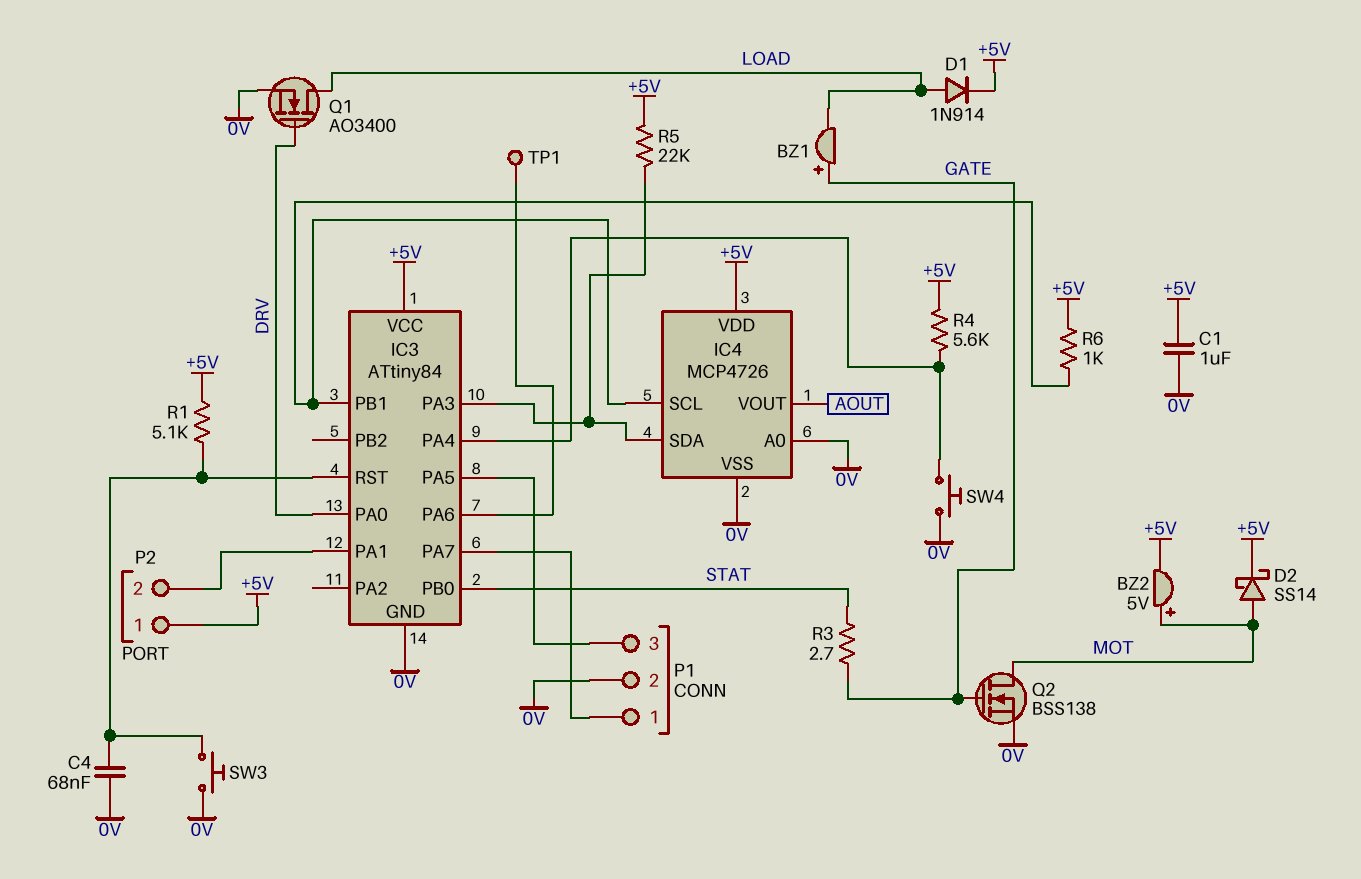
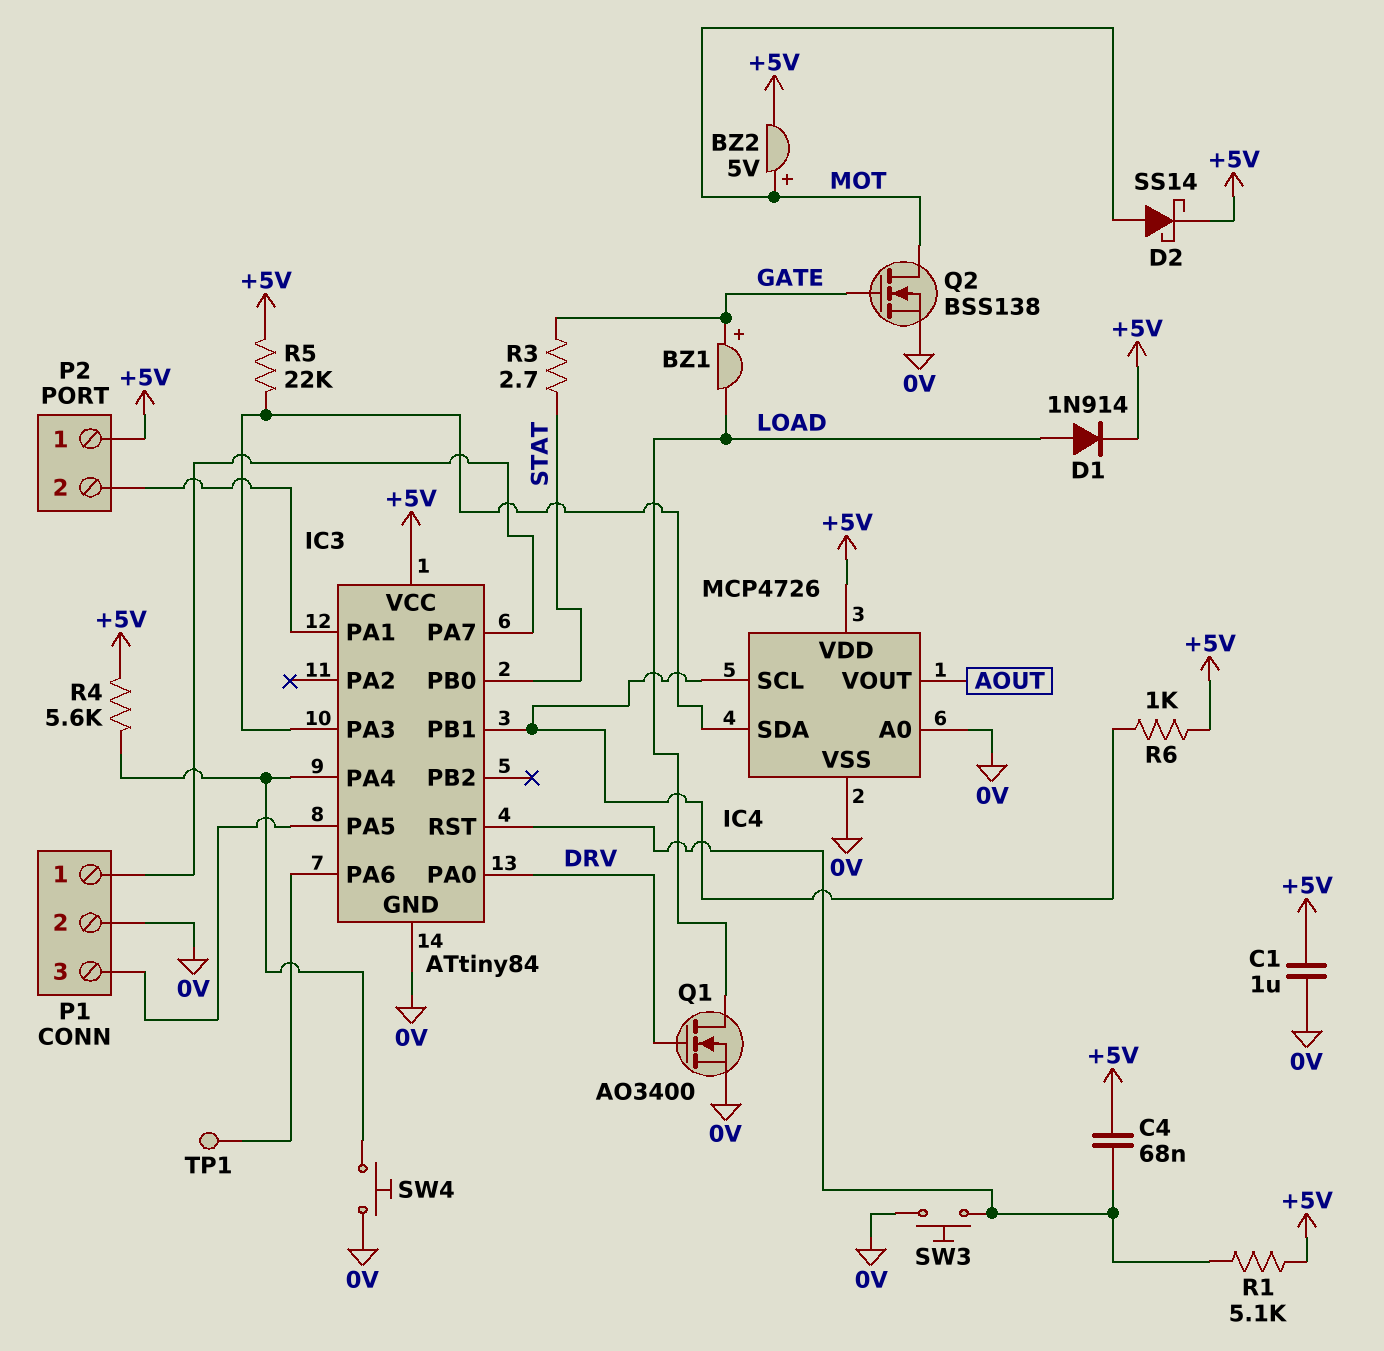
C4: 68nF (0V, IC3/RST) -> 68nF (+5V, IC3/RST)

